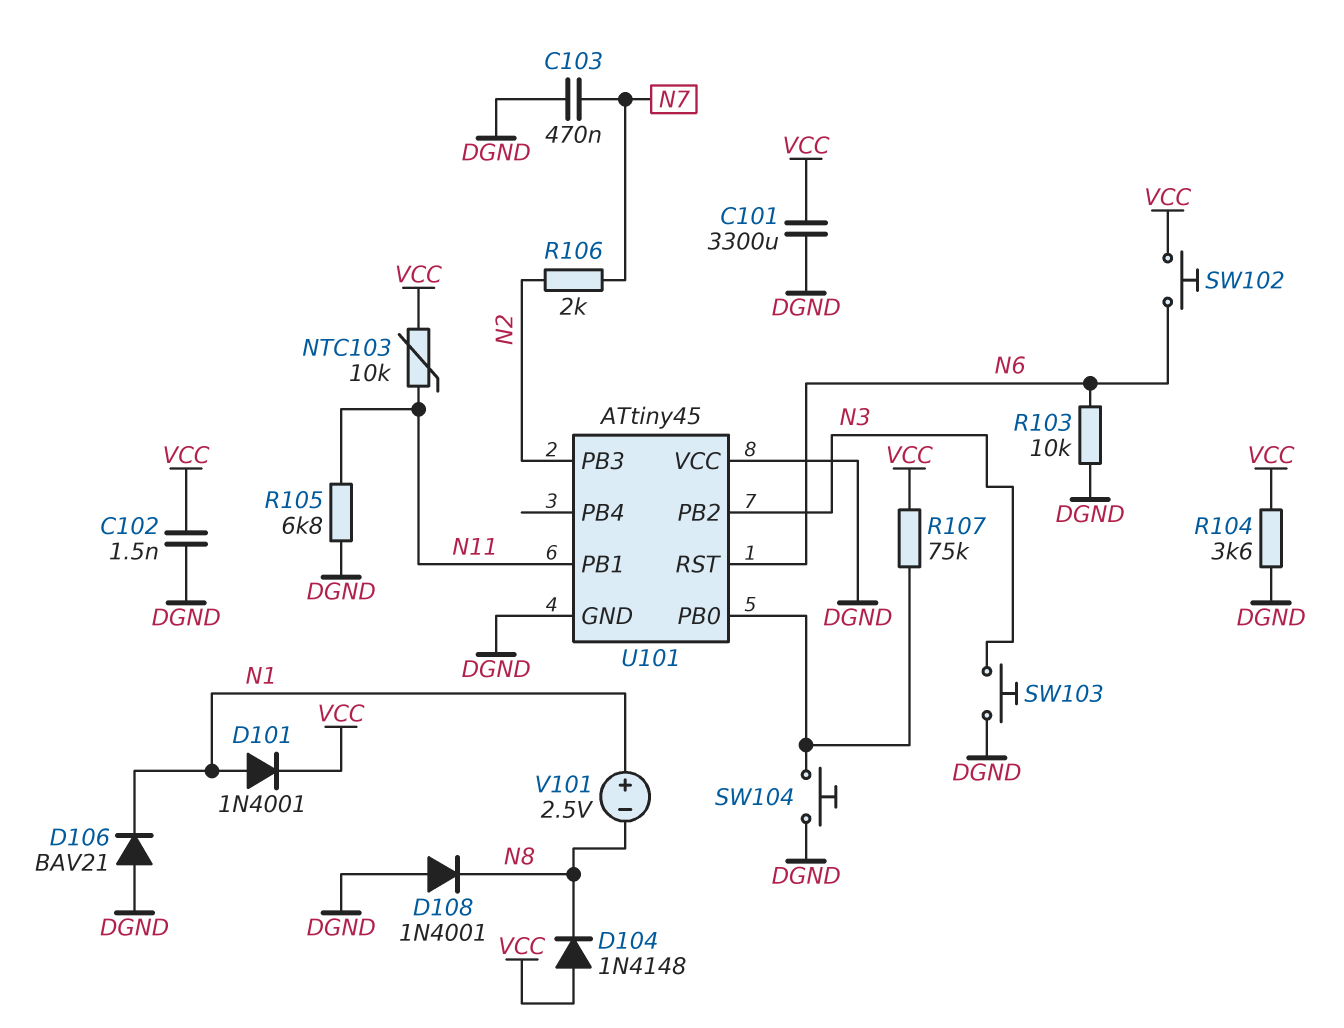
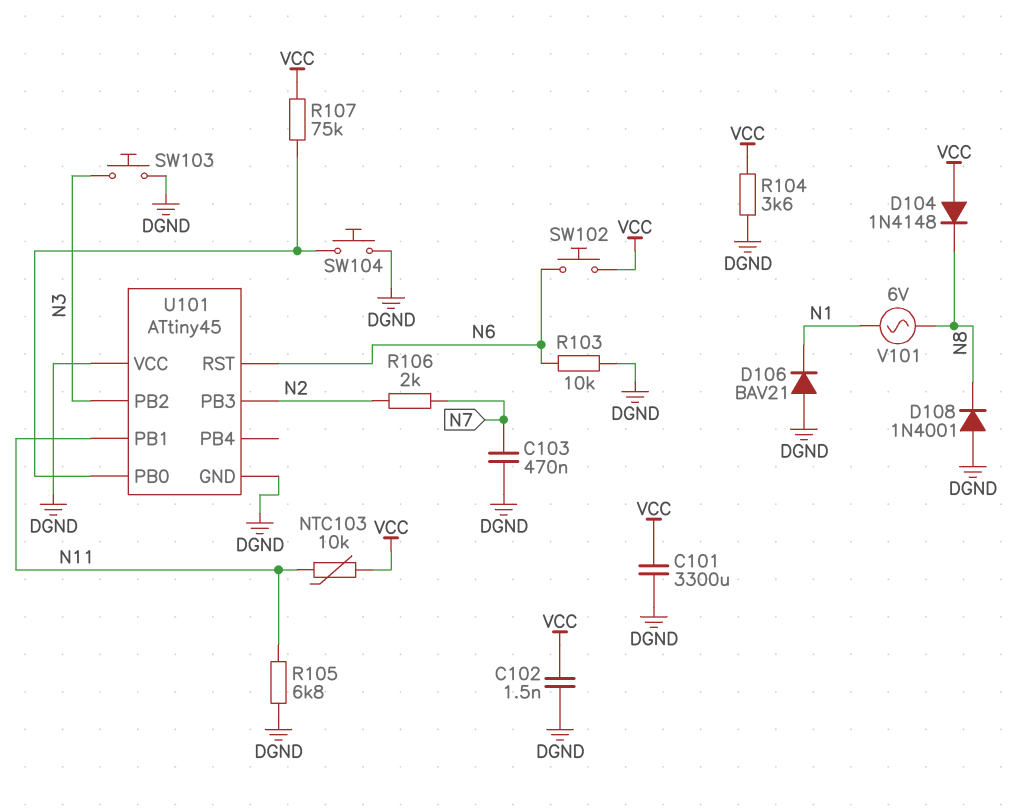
D101: diode 1N4001 (A N1, K VCC) -> none
V101: 2.5V (plus N1, minus N8) -> AC 6V (N1, N8)

